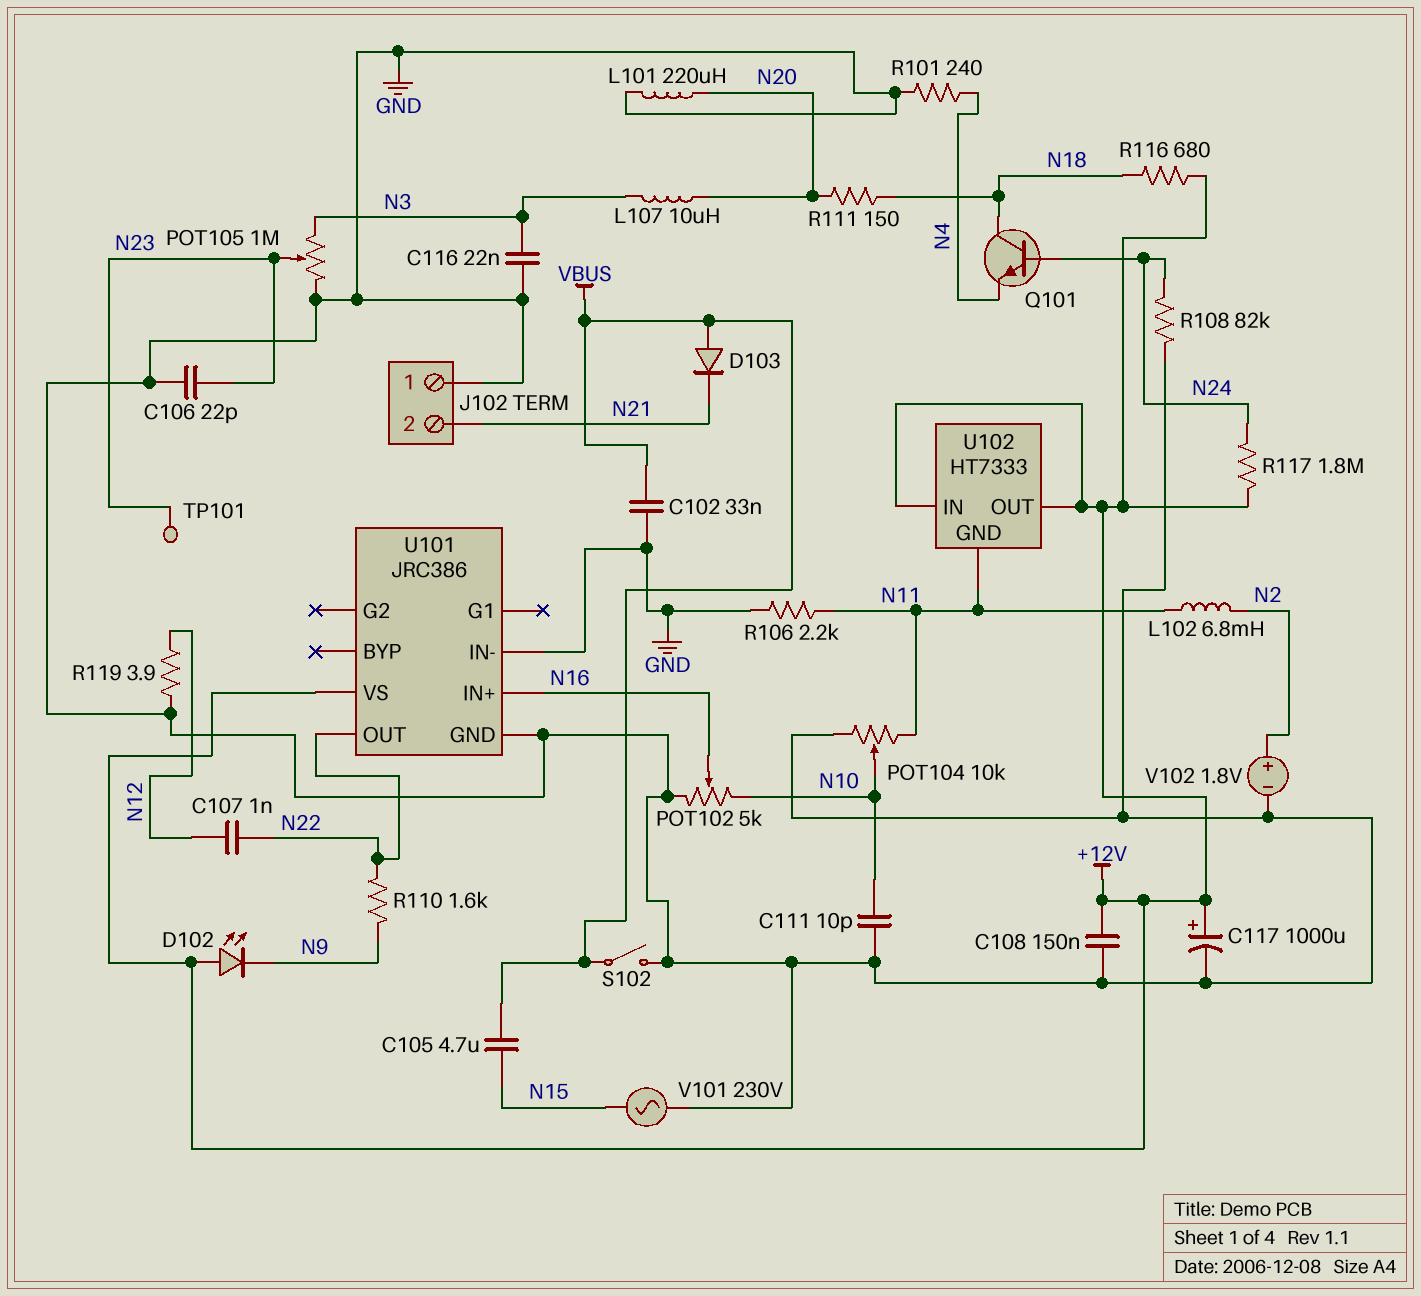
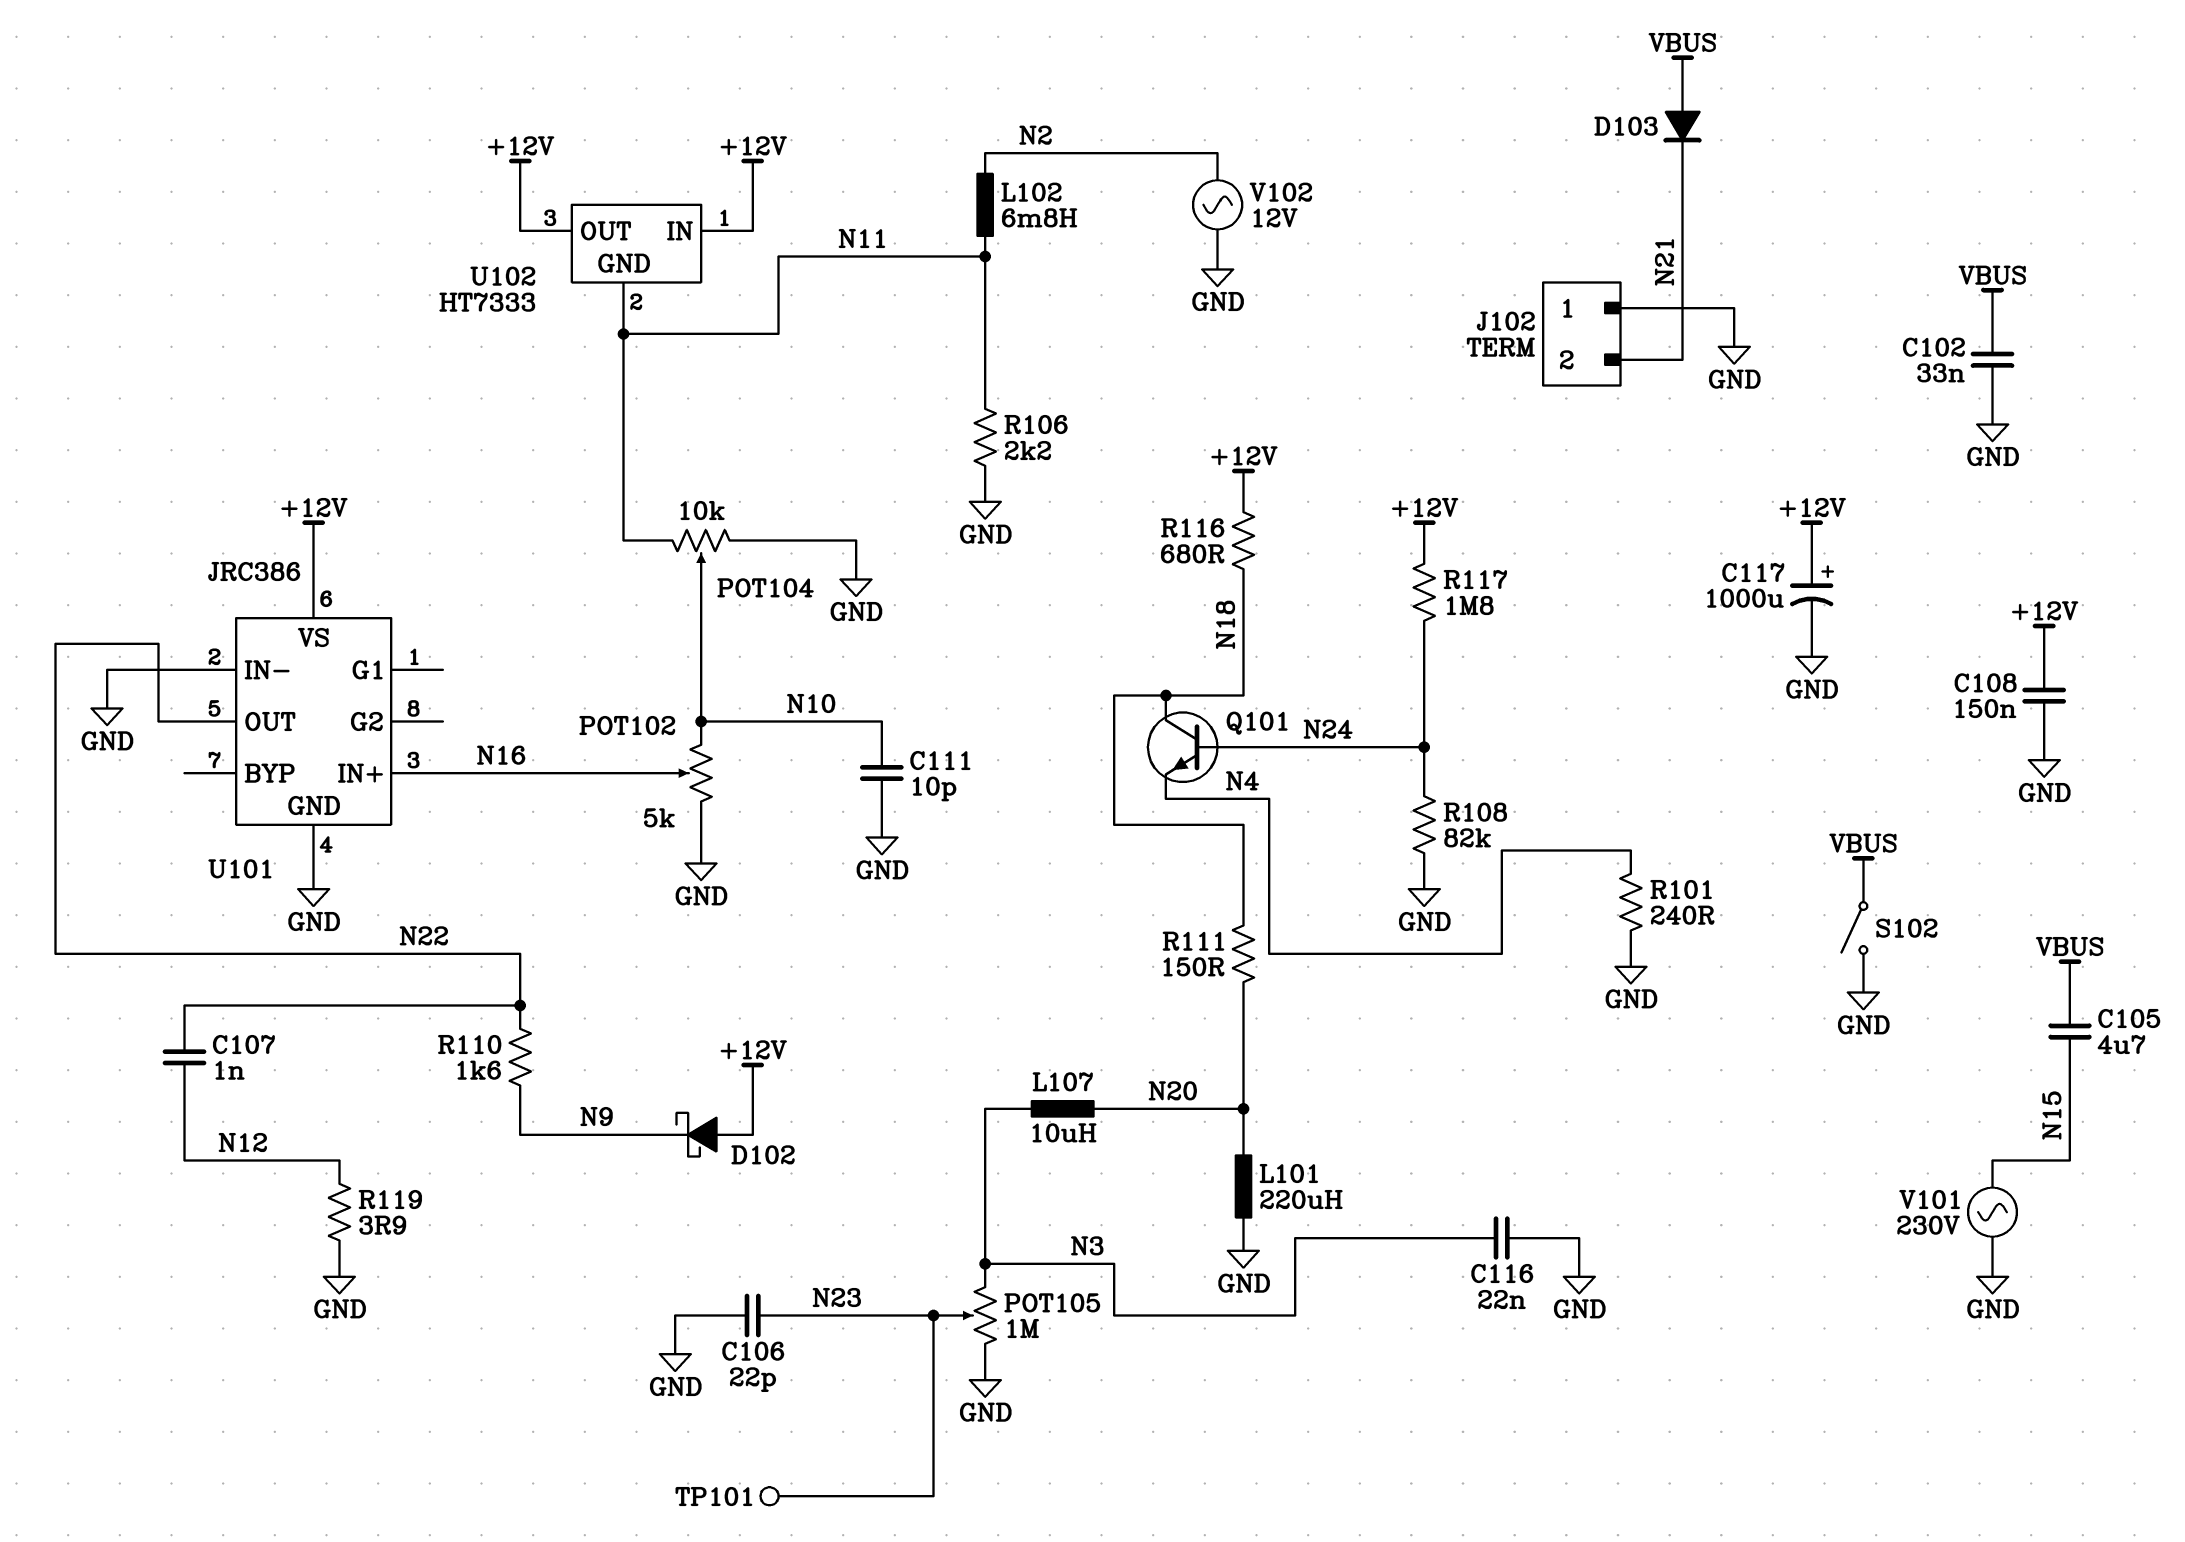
D102: LED (A +12V, K N9) -> schottky (A +12V, K N9)
V102: 1.8V (plus N2, minus GND) -> AC 12V (GND, N2)

